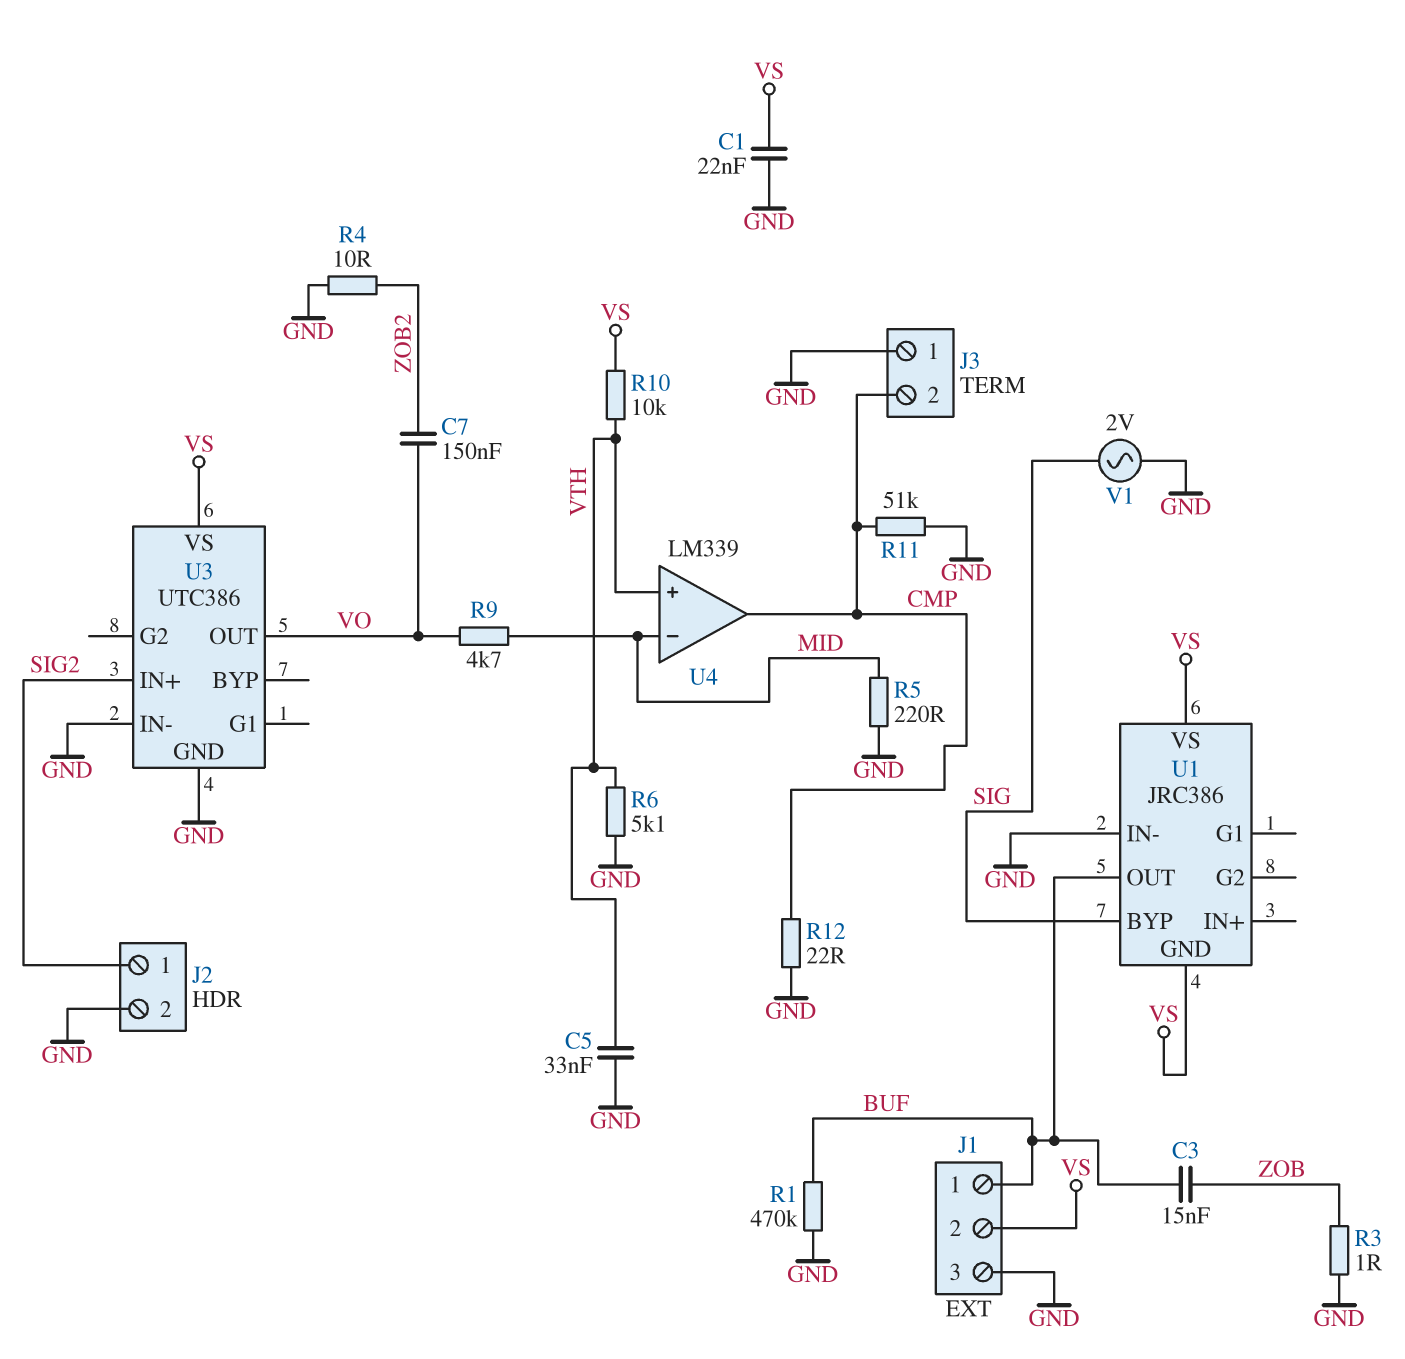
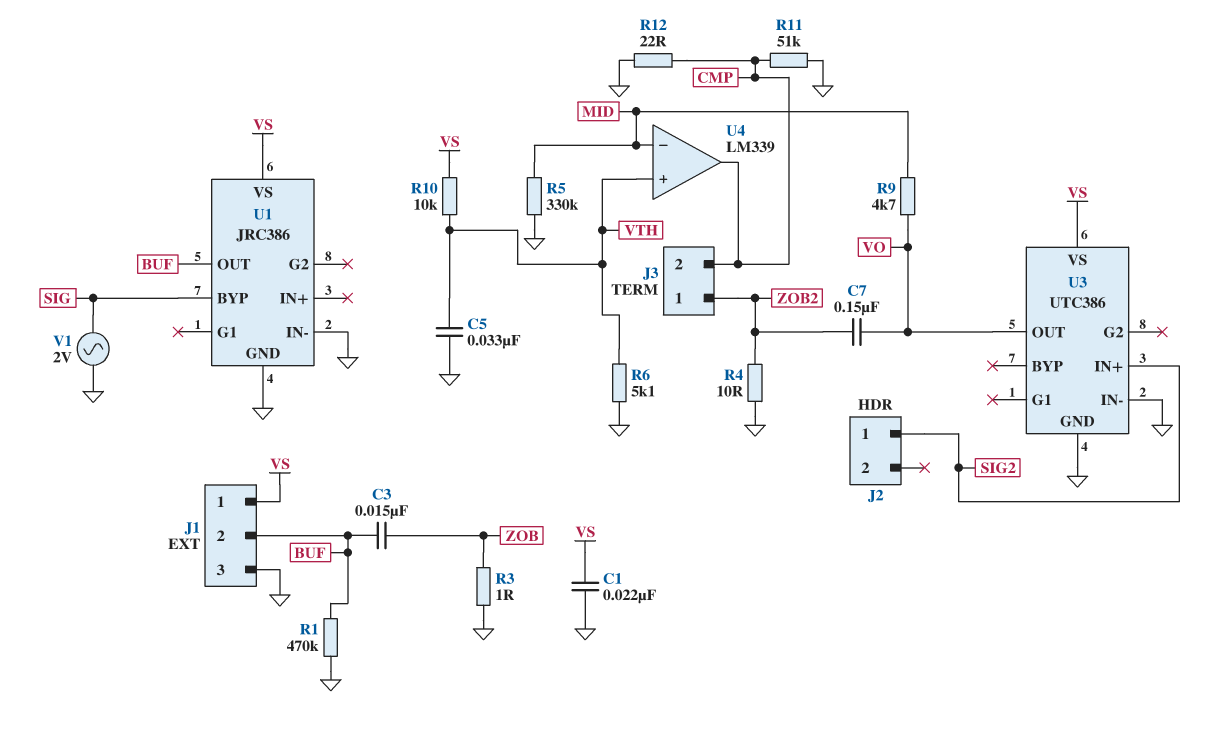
J1 pin 1: BUF -> VS
J1 pin 2: VS -> BUF
J2 pin 2: GND -> none
J3 pin 1: GND -> ZOB2
R5: 220 (GND, MID) -> 330k (GND, MID)
U1 pin GND: VS -> GND

